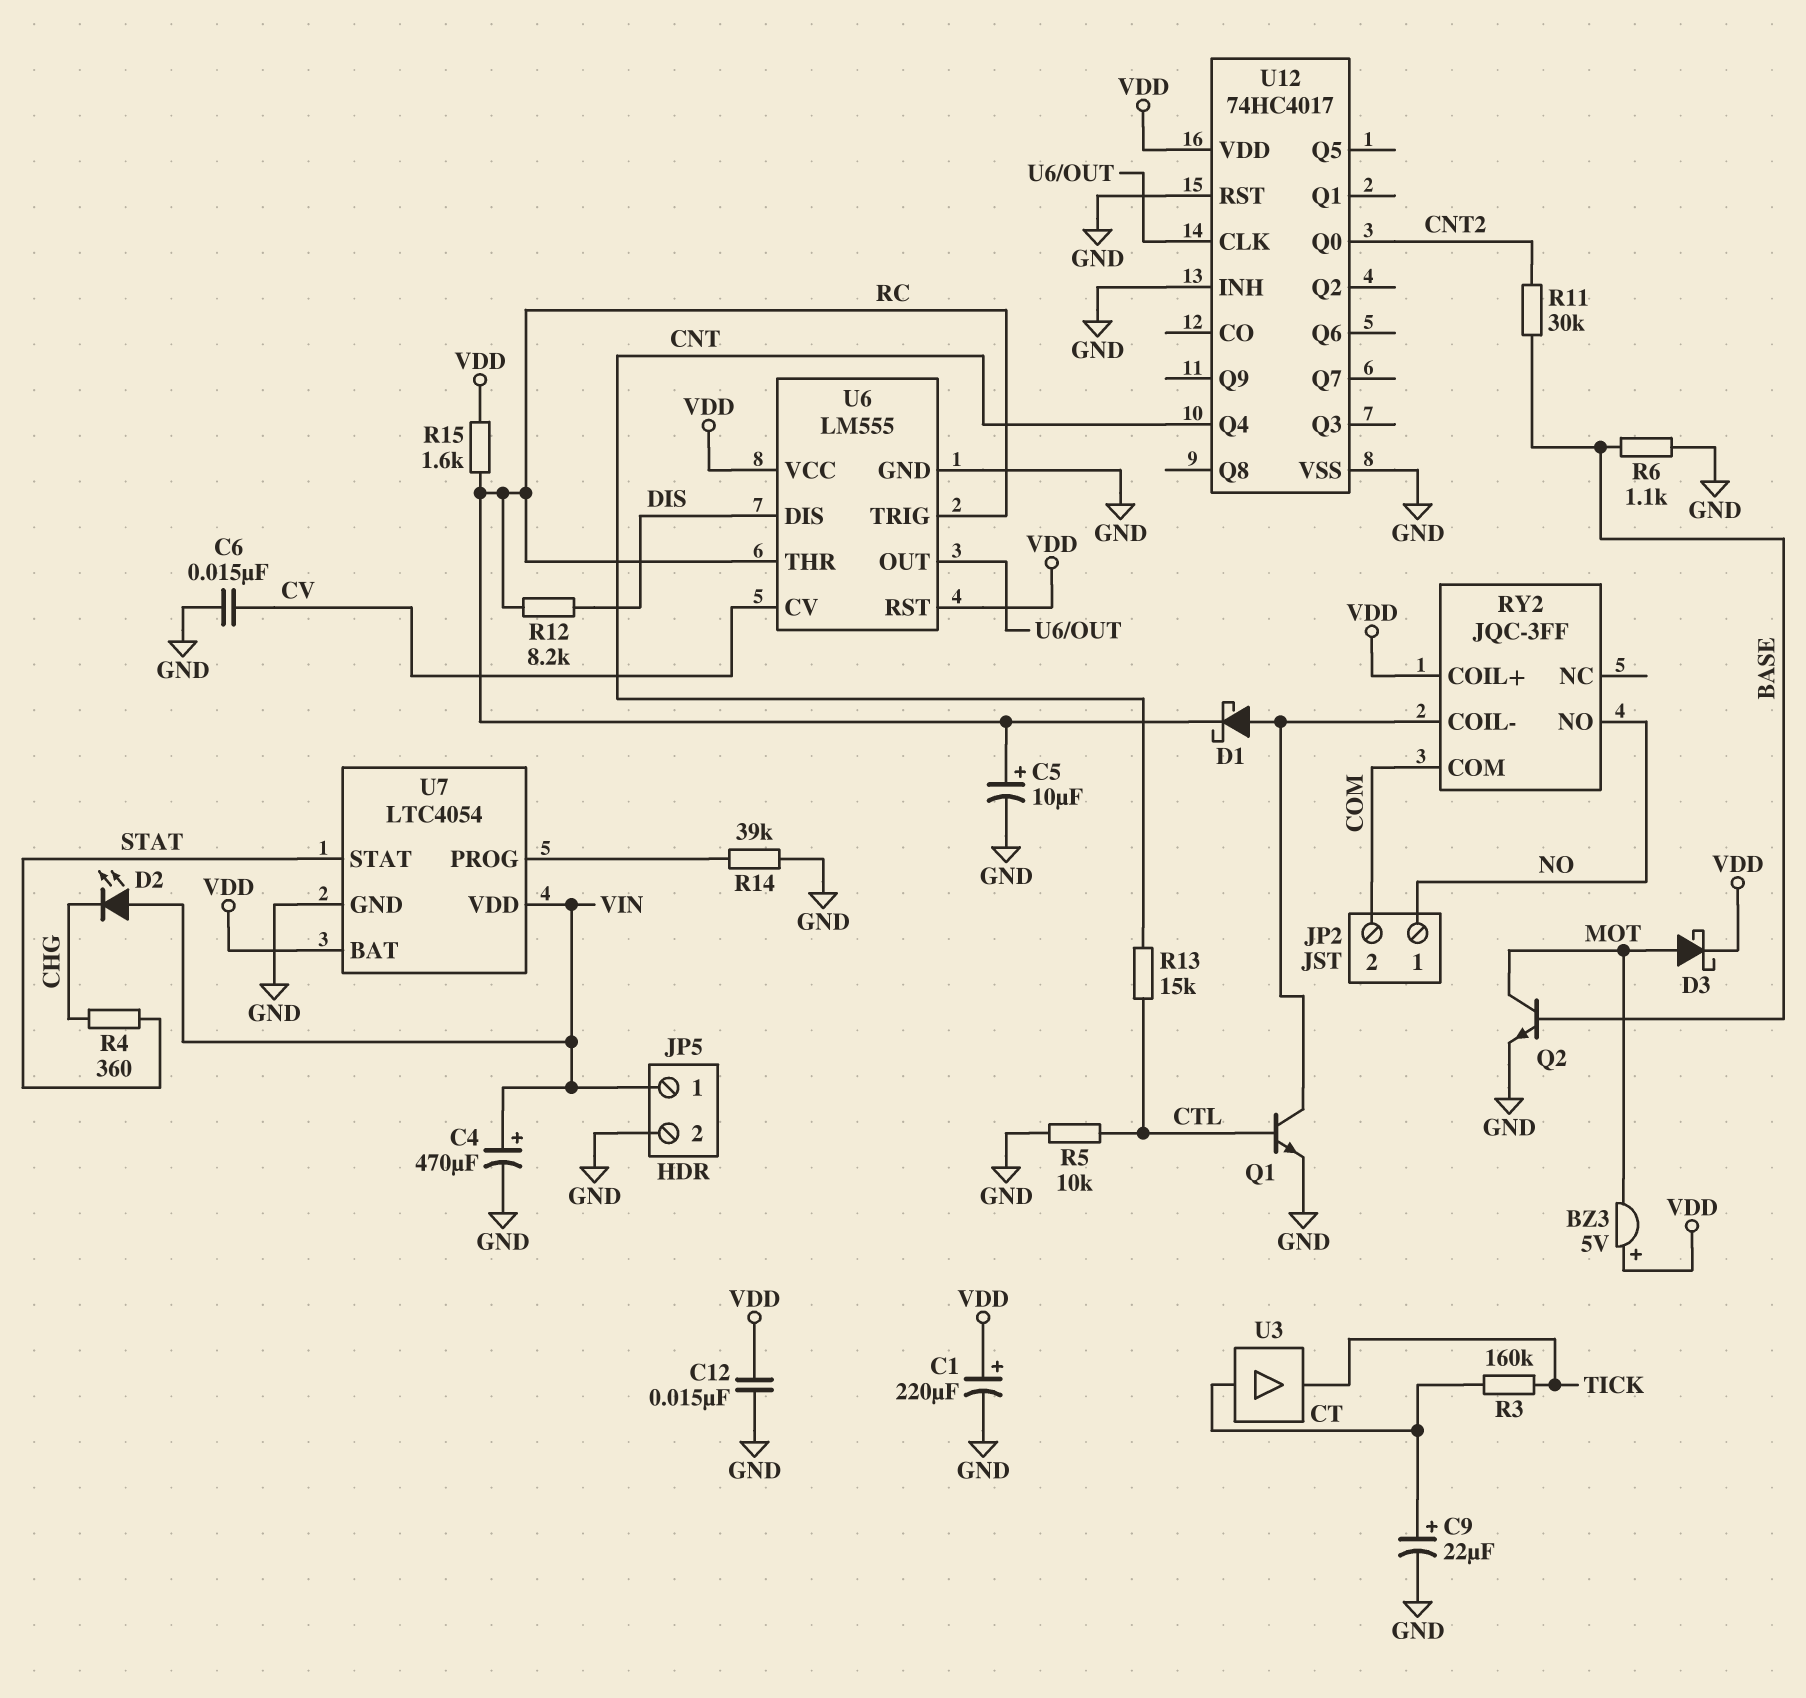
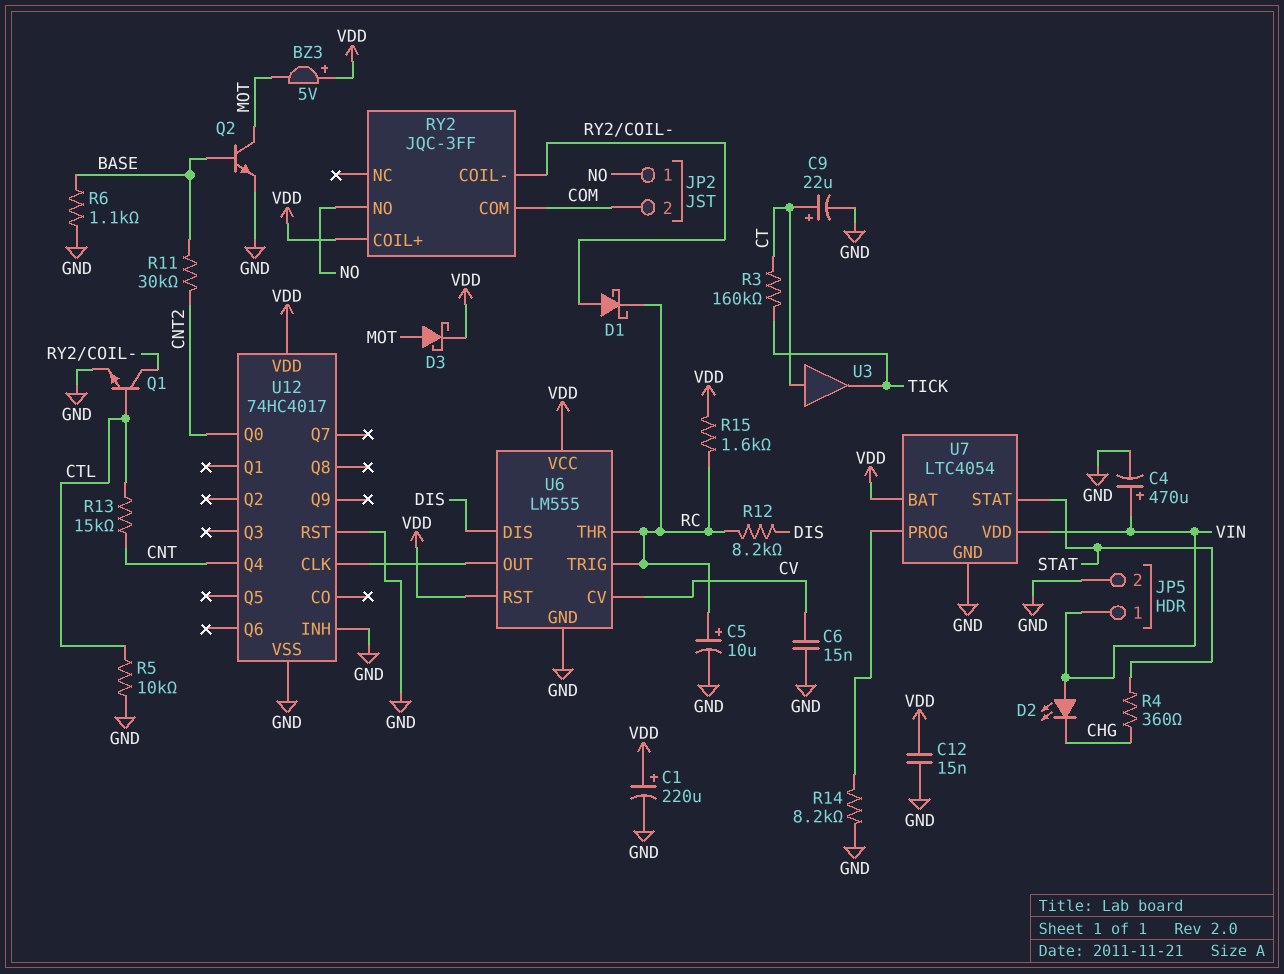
R14: 39k (GND, U7/PROG) -> 8.2k (GND, U7/PROG)

